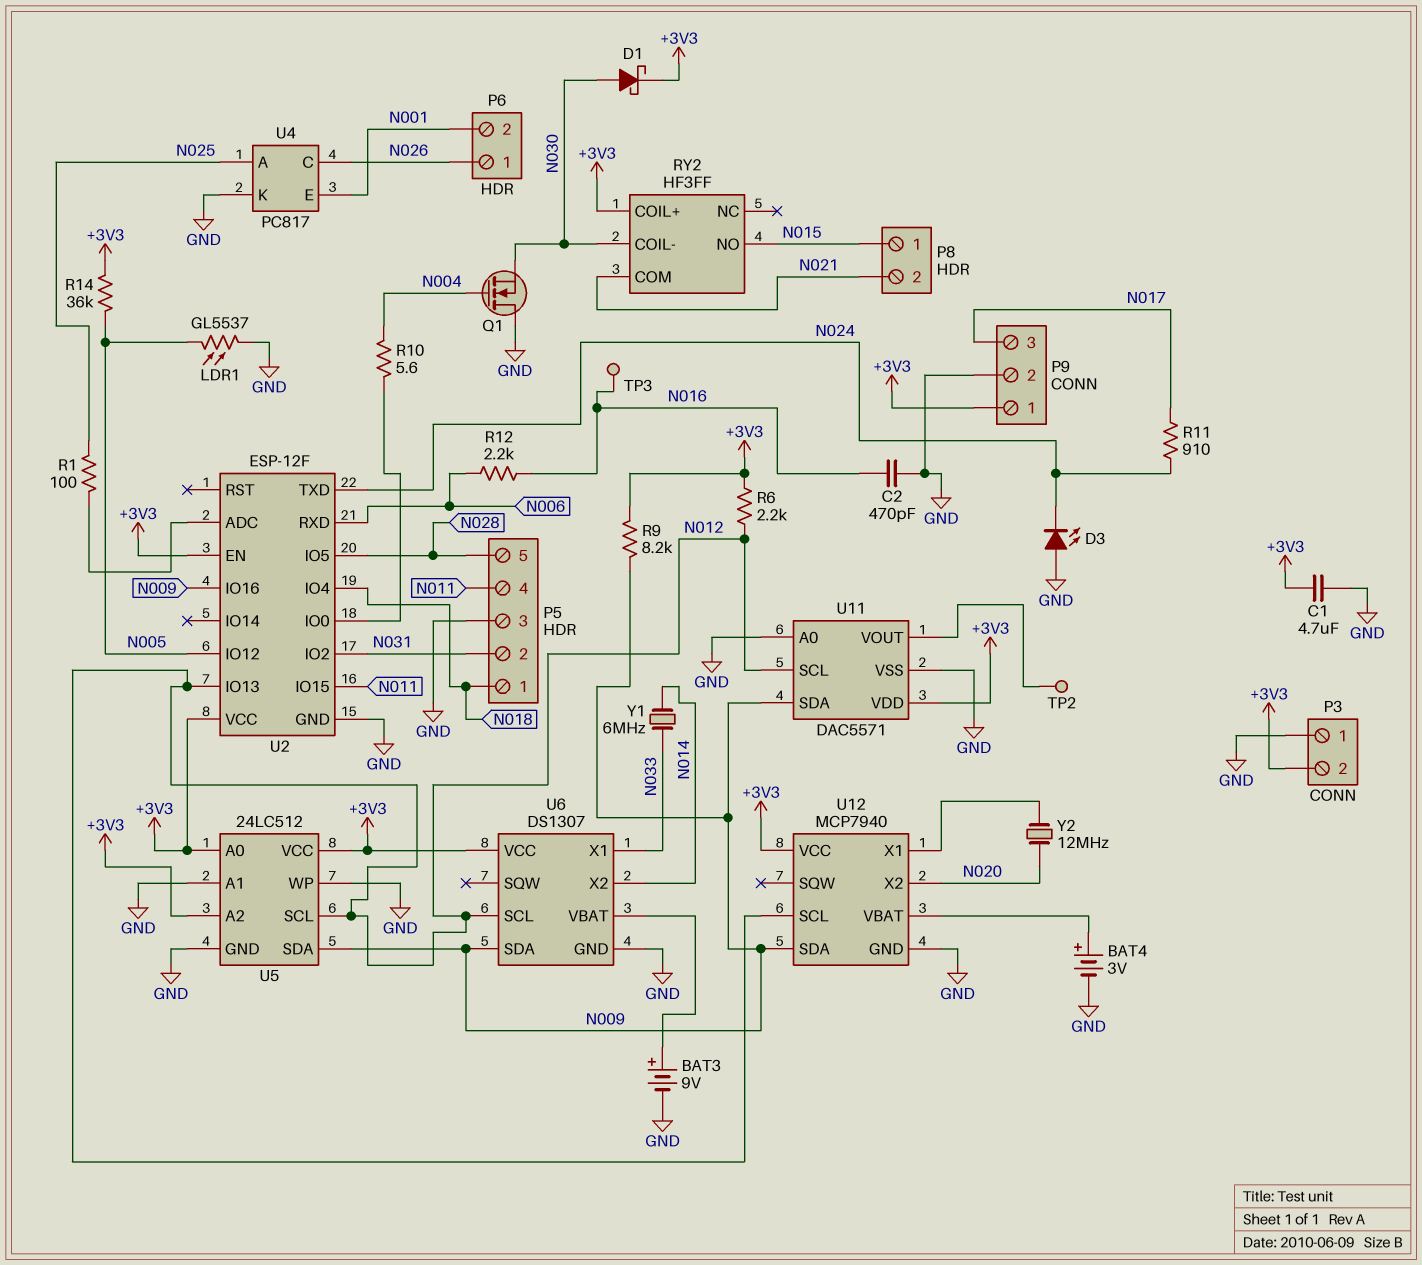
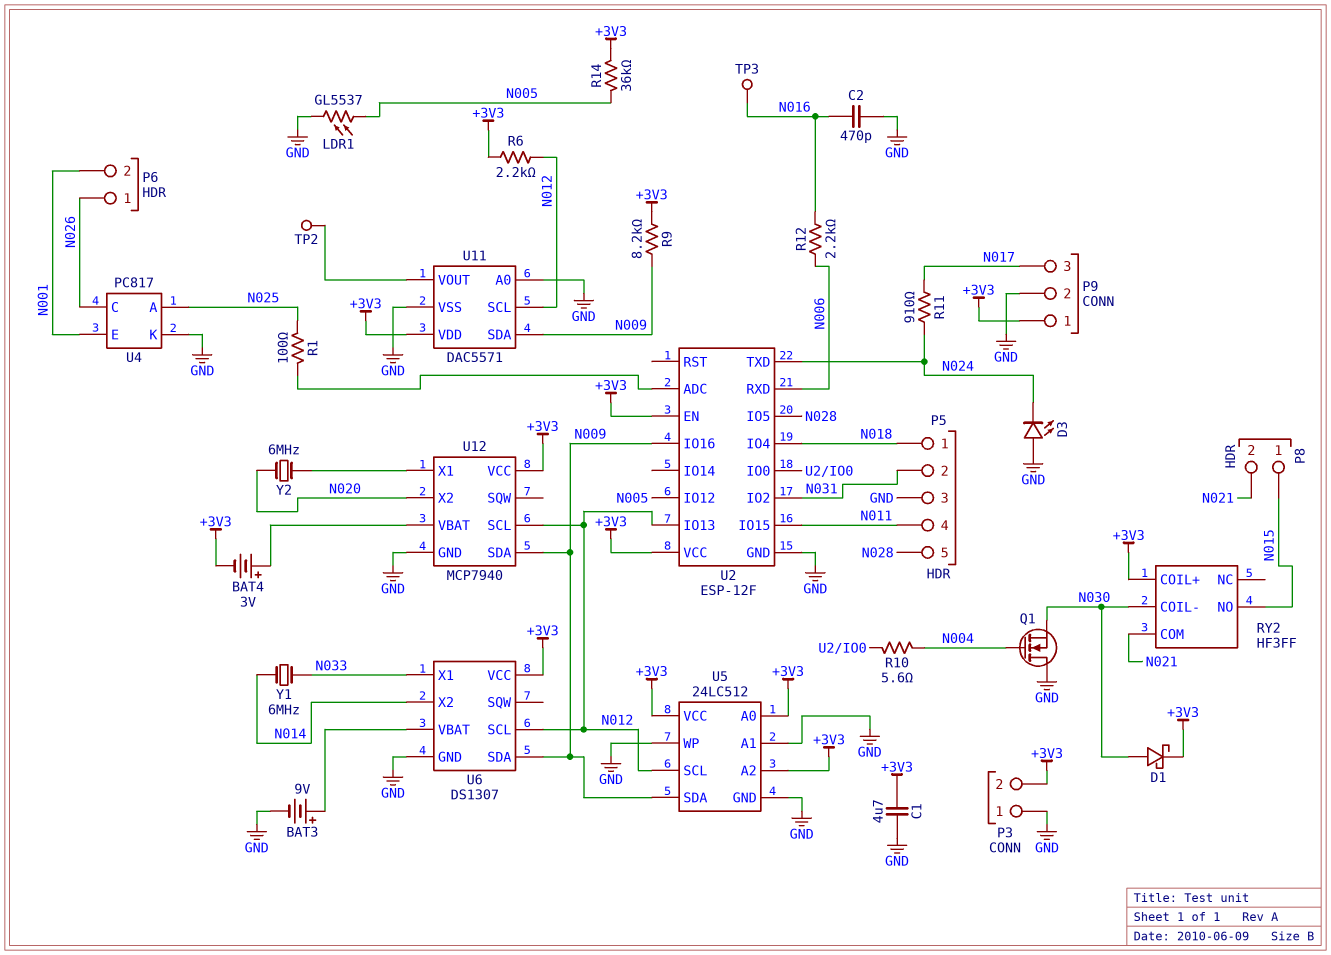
BAT4: 3V (plus U12/VBAT, minus GND) -> 3V (plus U12/VBAT, minus +3V3)
Y2: 12MHz (N020, U12/X1) -> 6MHz (N020, U12/X1)

